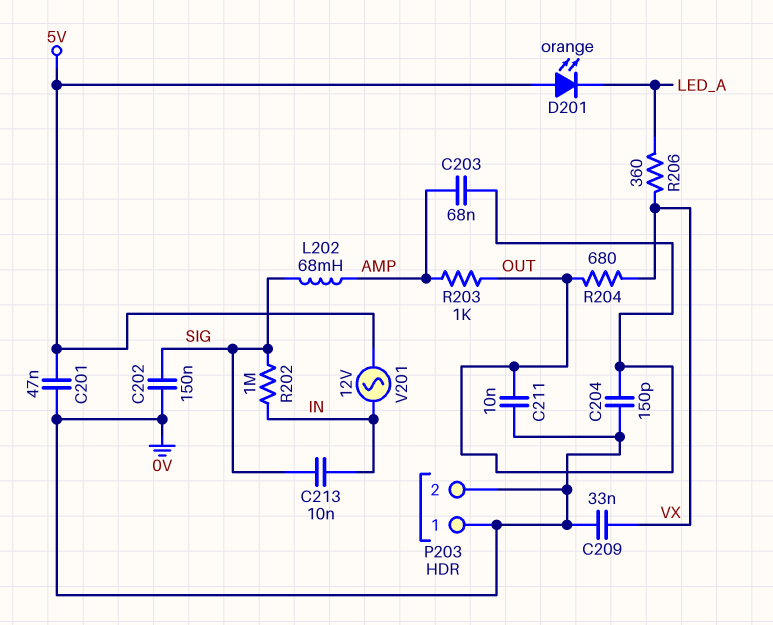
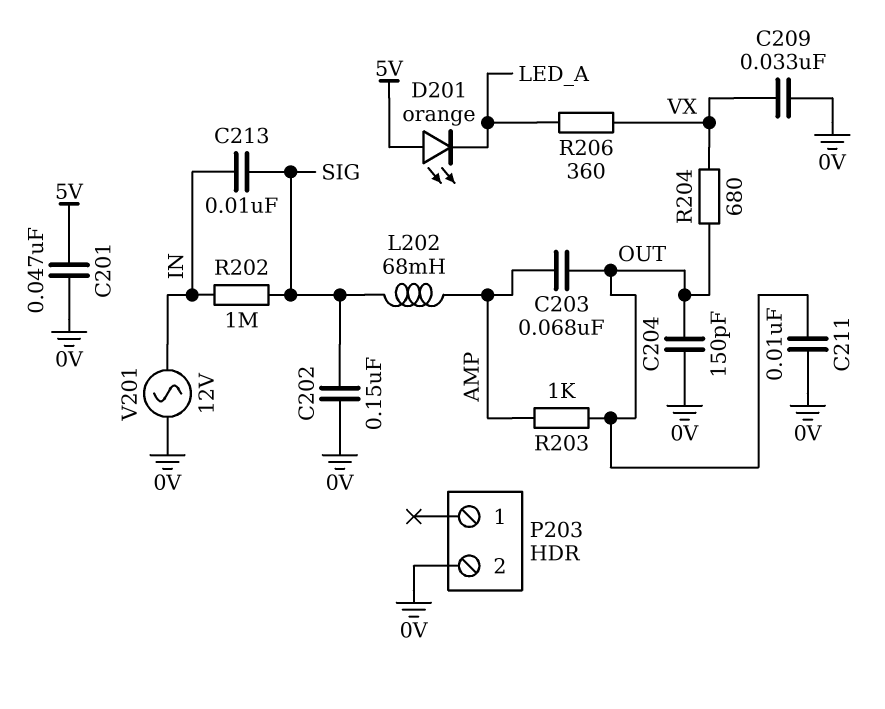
P203 pin 1: 0V -> none
V201: AC 12V (5V, IN) -> AC 12V (0V, IN)

